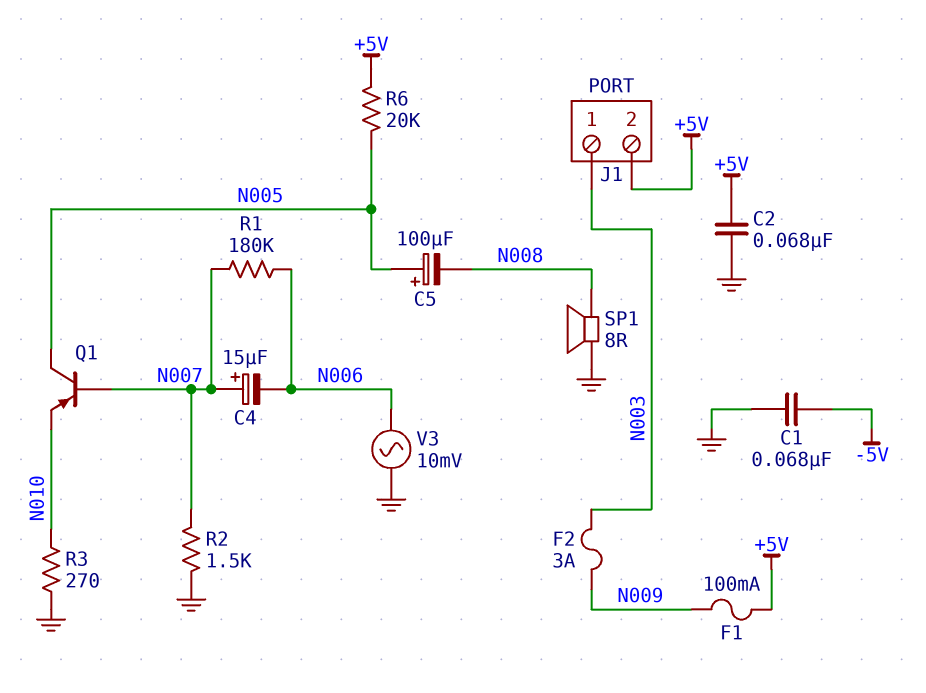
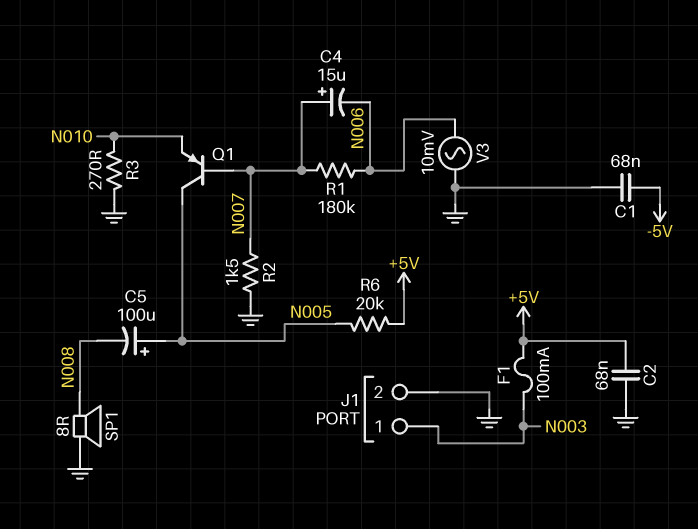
F1: 100mA (+5V, N009) -> 100mA (+5V, N003)
F2: 3A (N003, N009) -> none
J1 pin 2: +5V -> GND

